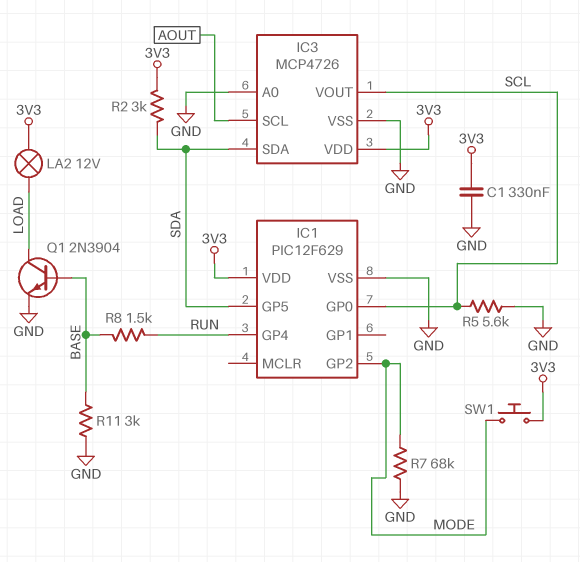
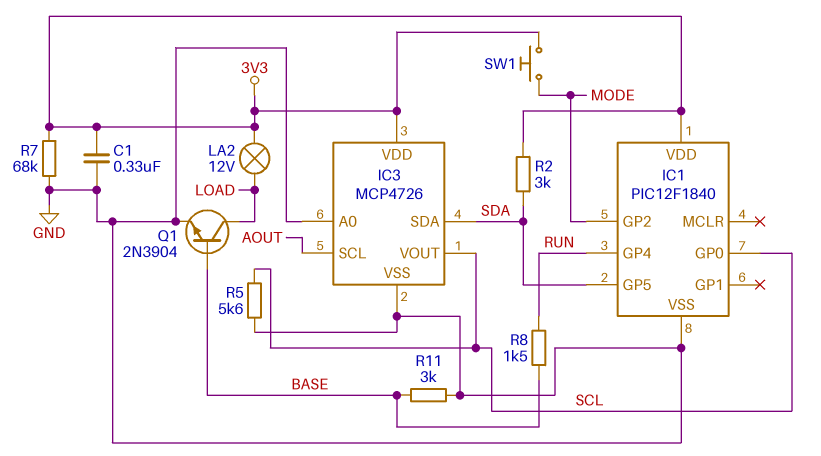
IC1: PIC12F629 -> PIC12F1840
R7: 68k (GND, MODE) -> 68k (3V3, GND)

